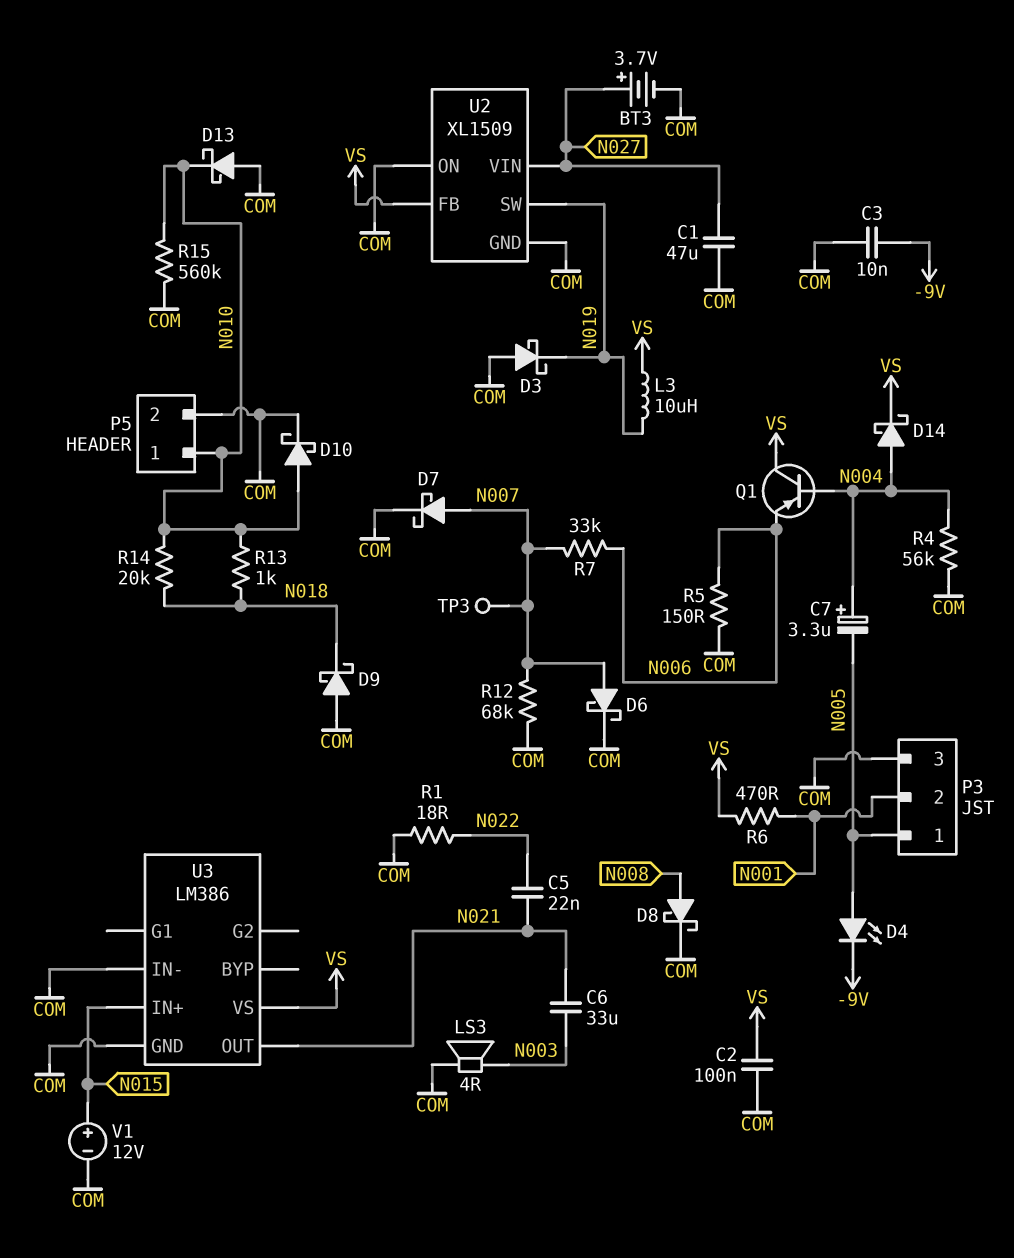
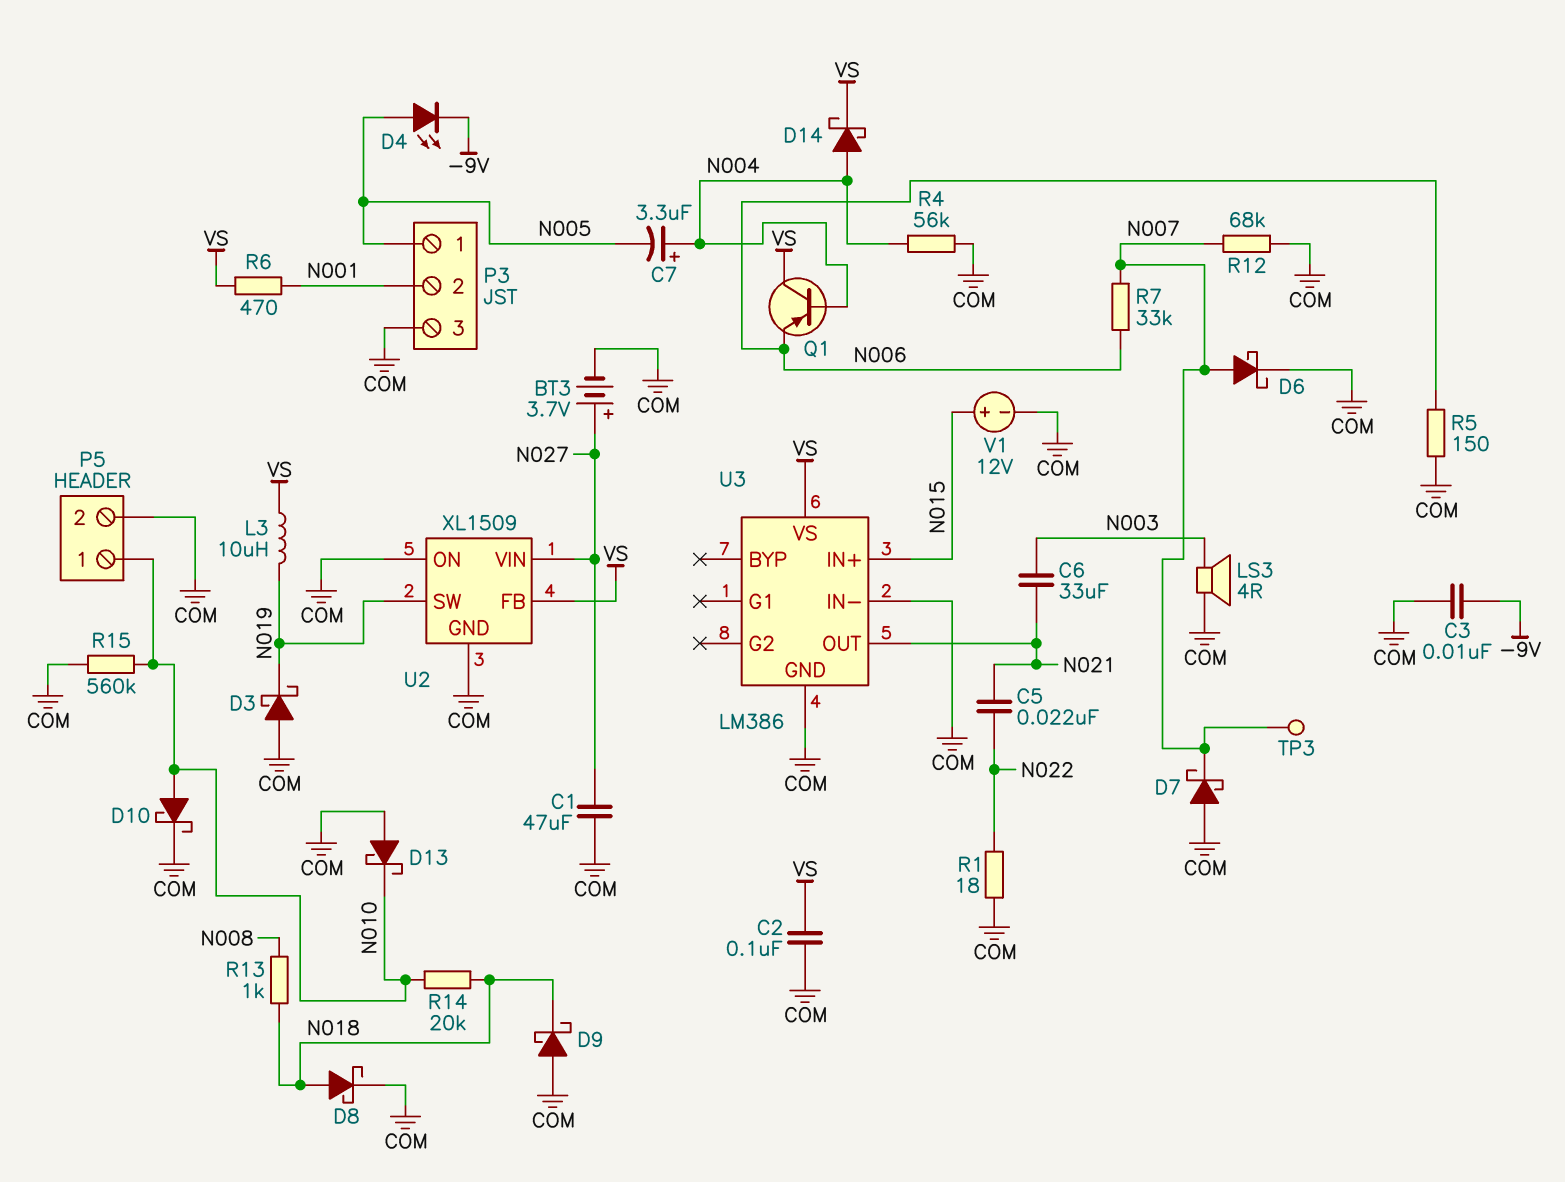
D7: schottky (A N007, K COM) -> schottky (A COM, K N007)
D8: schottky (A N008, K COM) -> schottky (A N018, K COM)
R13: 1k (N010, N018) -> 1k (N008, N018)

